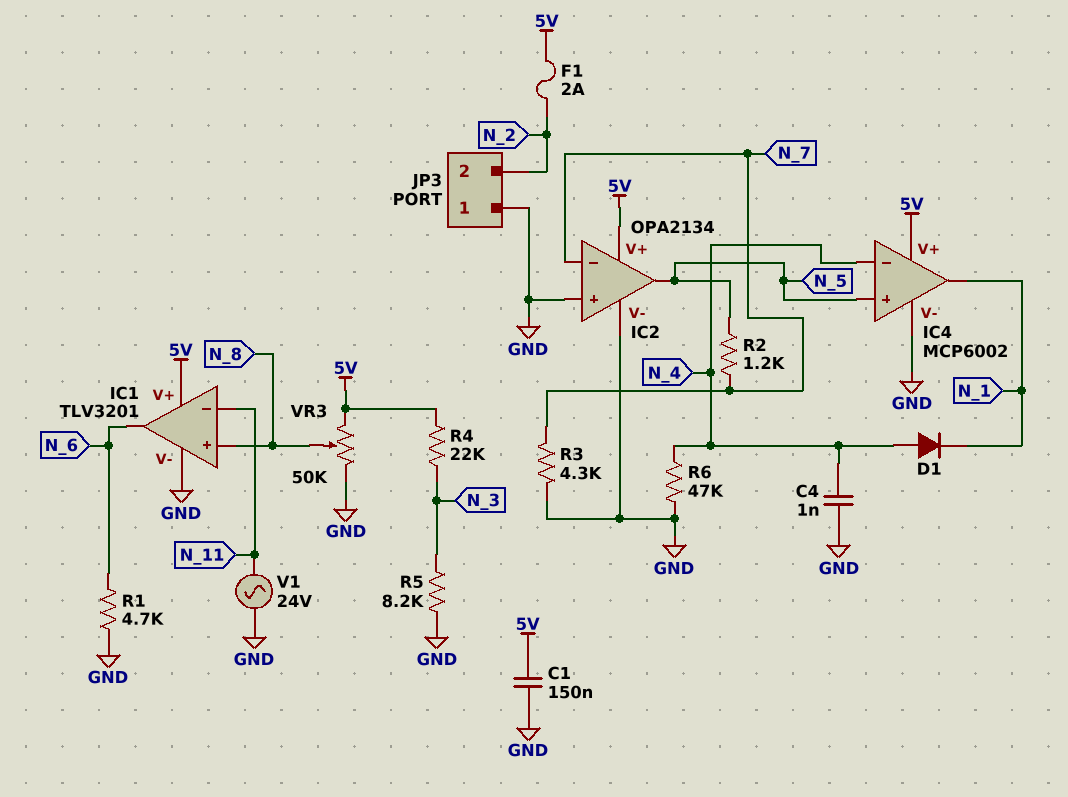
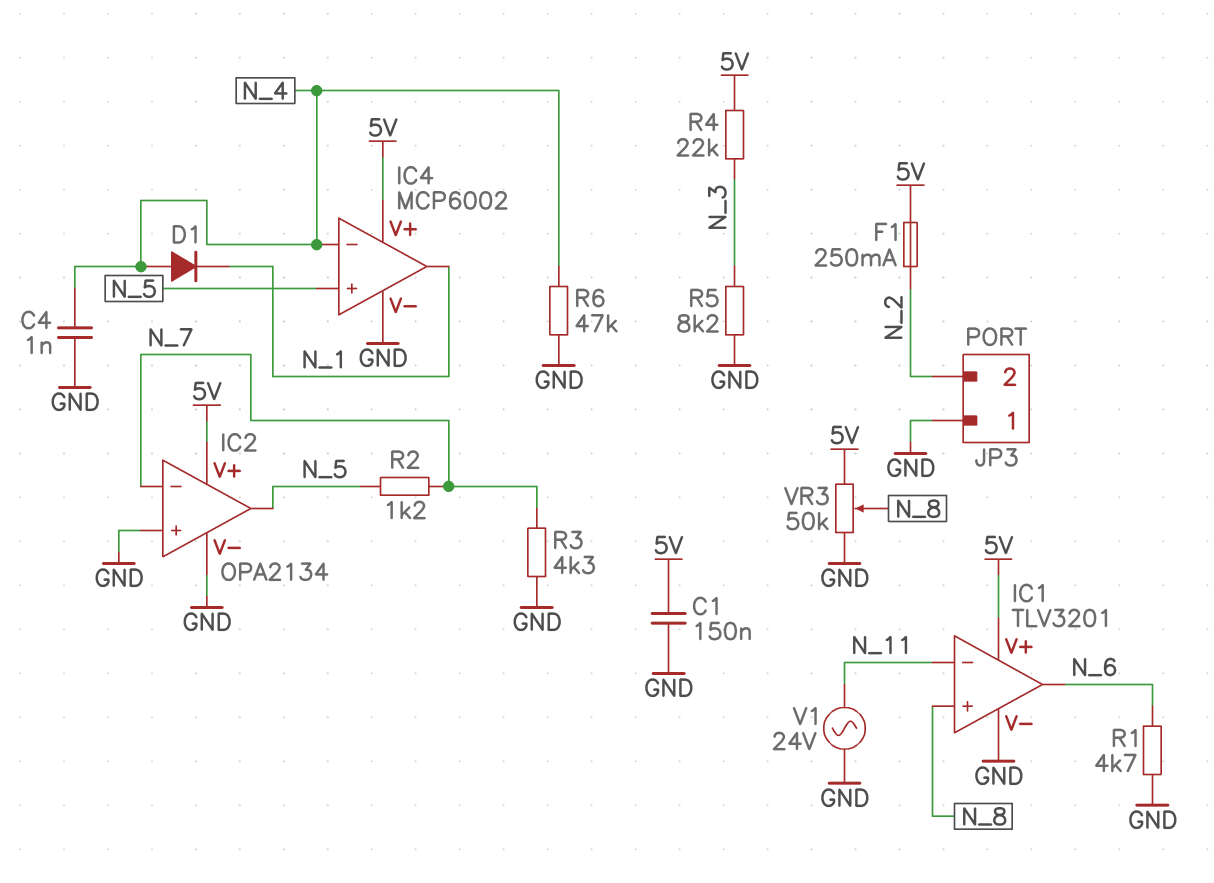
F1: 2A (5V, N_2) -> 250mA (5V, N_2)

